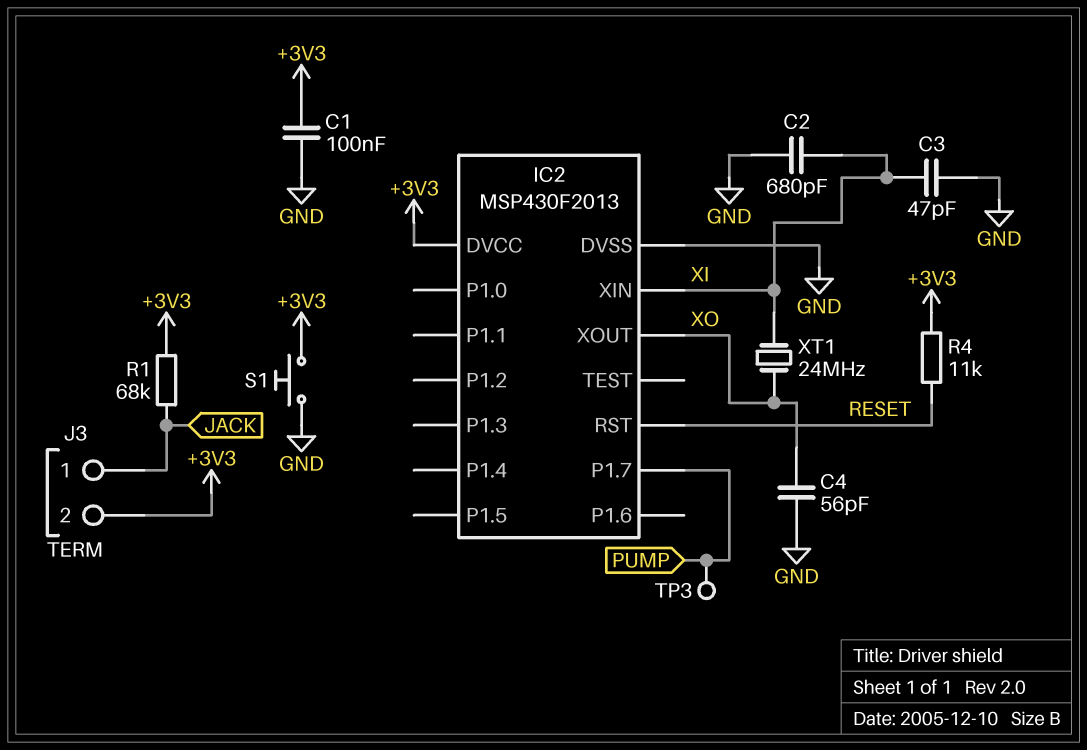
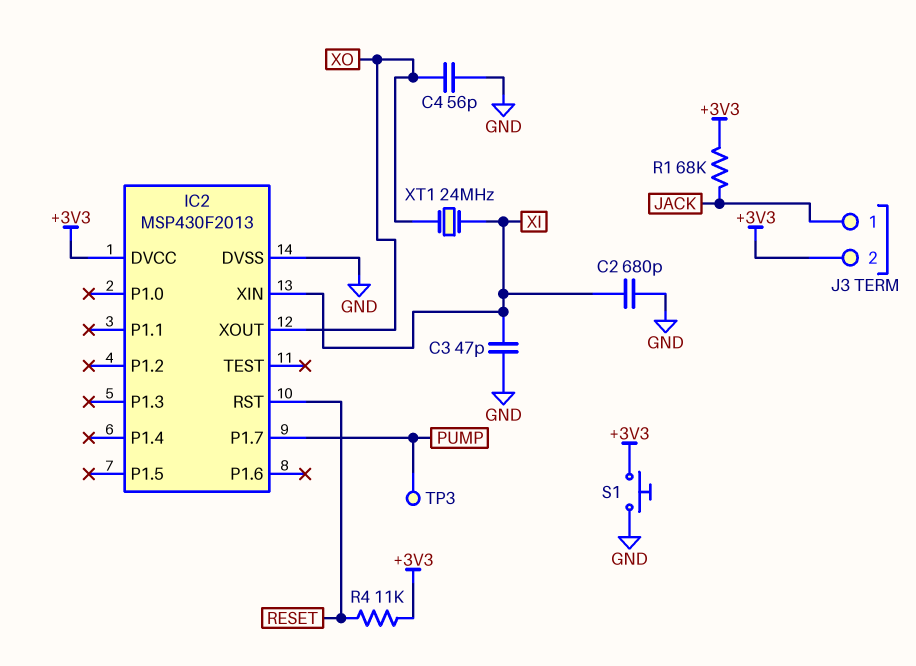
C1: 100nF (+3V3, GND) -> none

